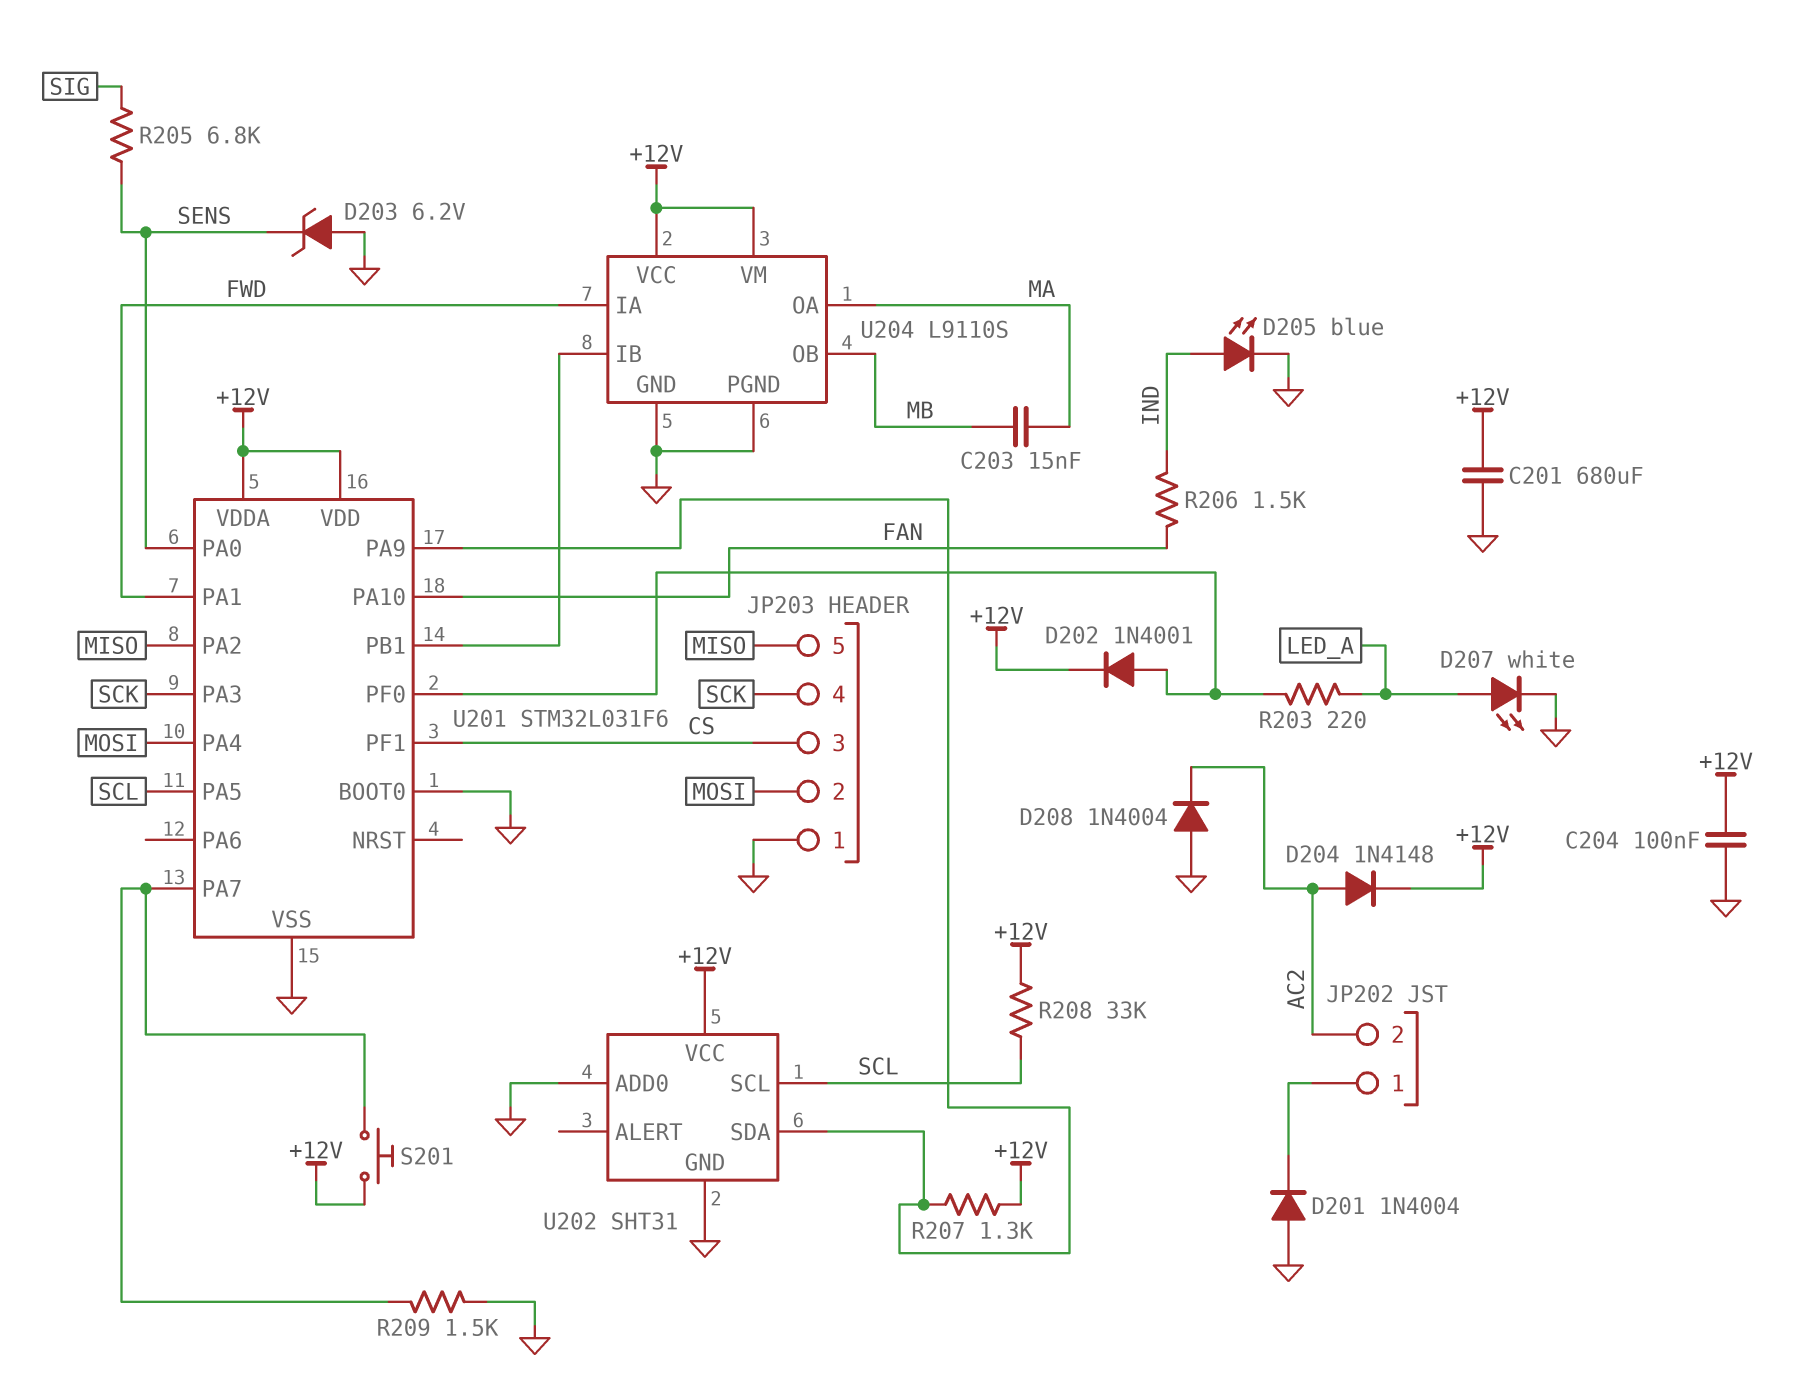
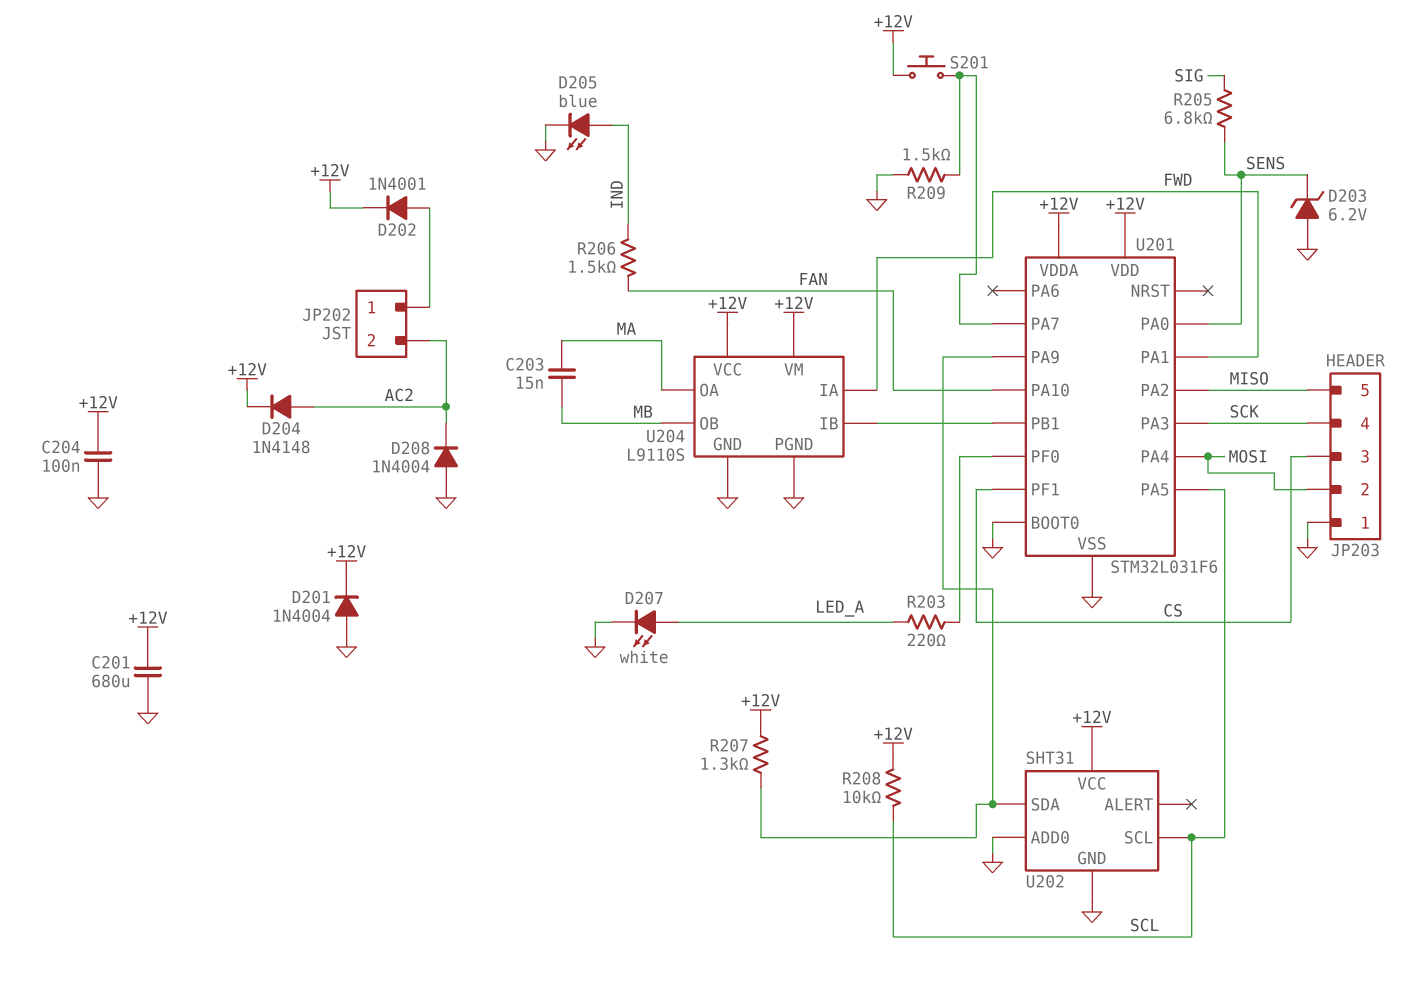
D201: diode 1N4004 (A GND, K JP202/1) -> diode 1N4004 (A GND, K +12V)
D202: diode 1N4001 (A U201/PF0, K +12V) -> diode 1N4001 (A JP202/1, K +12V)
R208: 33k (+12V, SCL) -> 10k (+12V, SCL)

